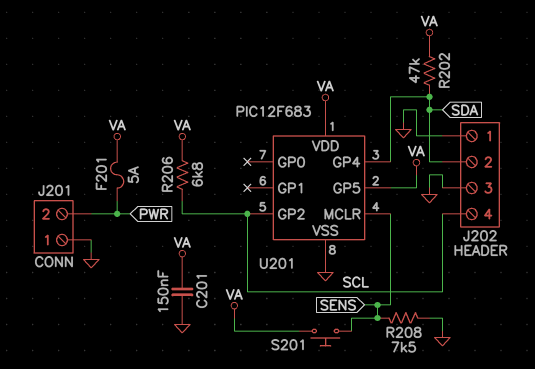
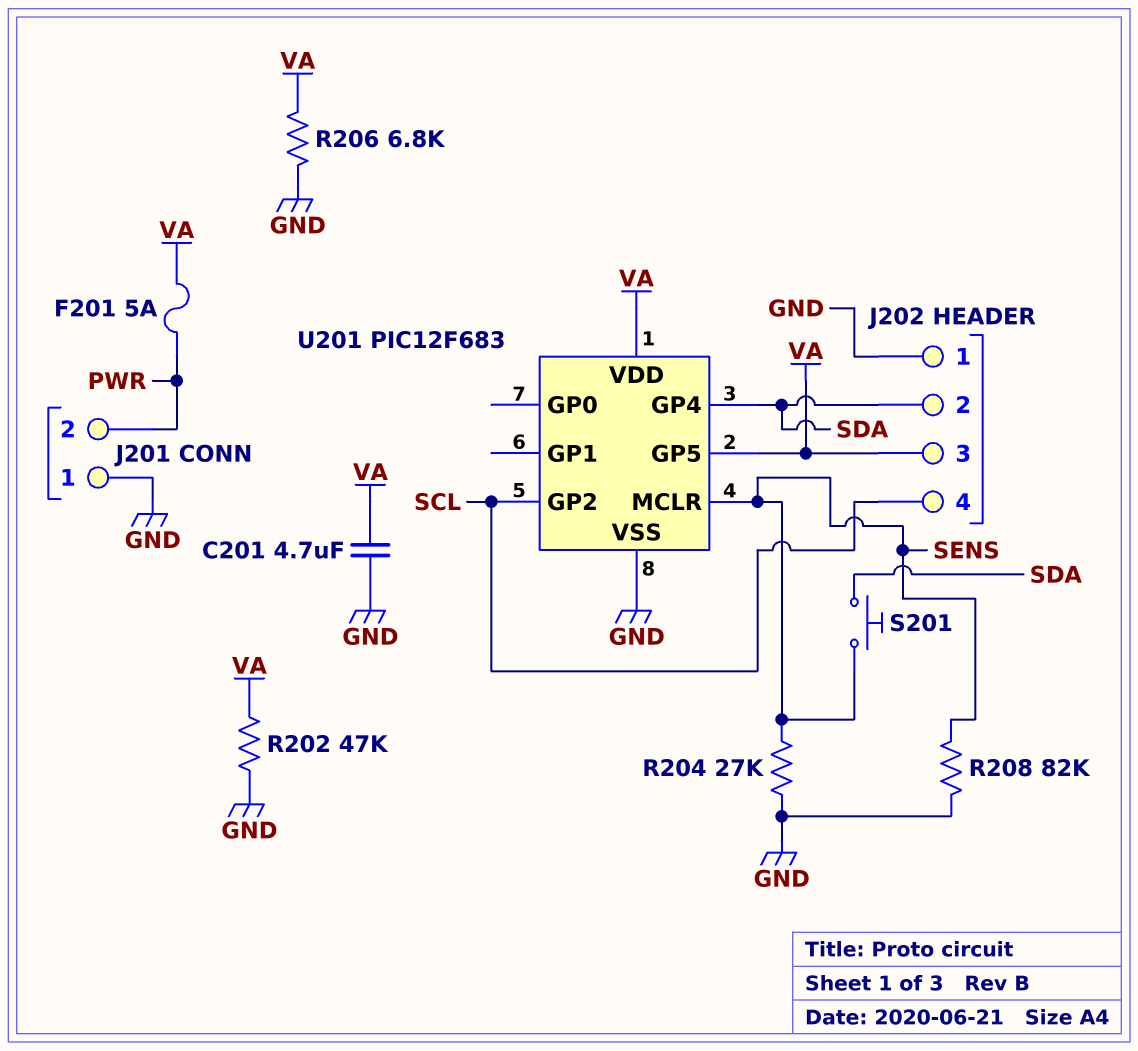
C201: 150nF (GND, VA) -> 4.7uF (GND, VA)
J202 pin 3: GND -> VA
R202: 47k (SDA, VA) -> 47k (GND, VA)
R204: none -> 27k (GND, SENS)
R206: 6.8k (SCL, VA) -> 6.8k (GND, VA)
R208: 7.5k (GND, SENS) -> 82k (GND, SENS)
S201: button (SENS, VA) -> button (SDA, SENS)

